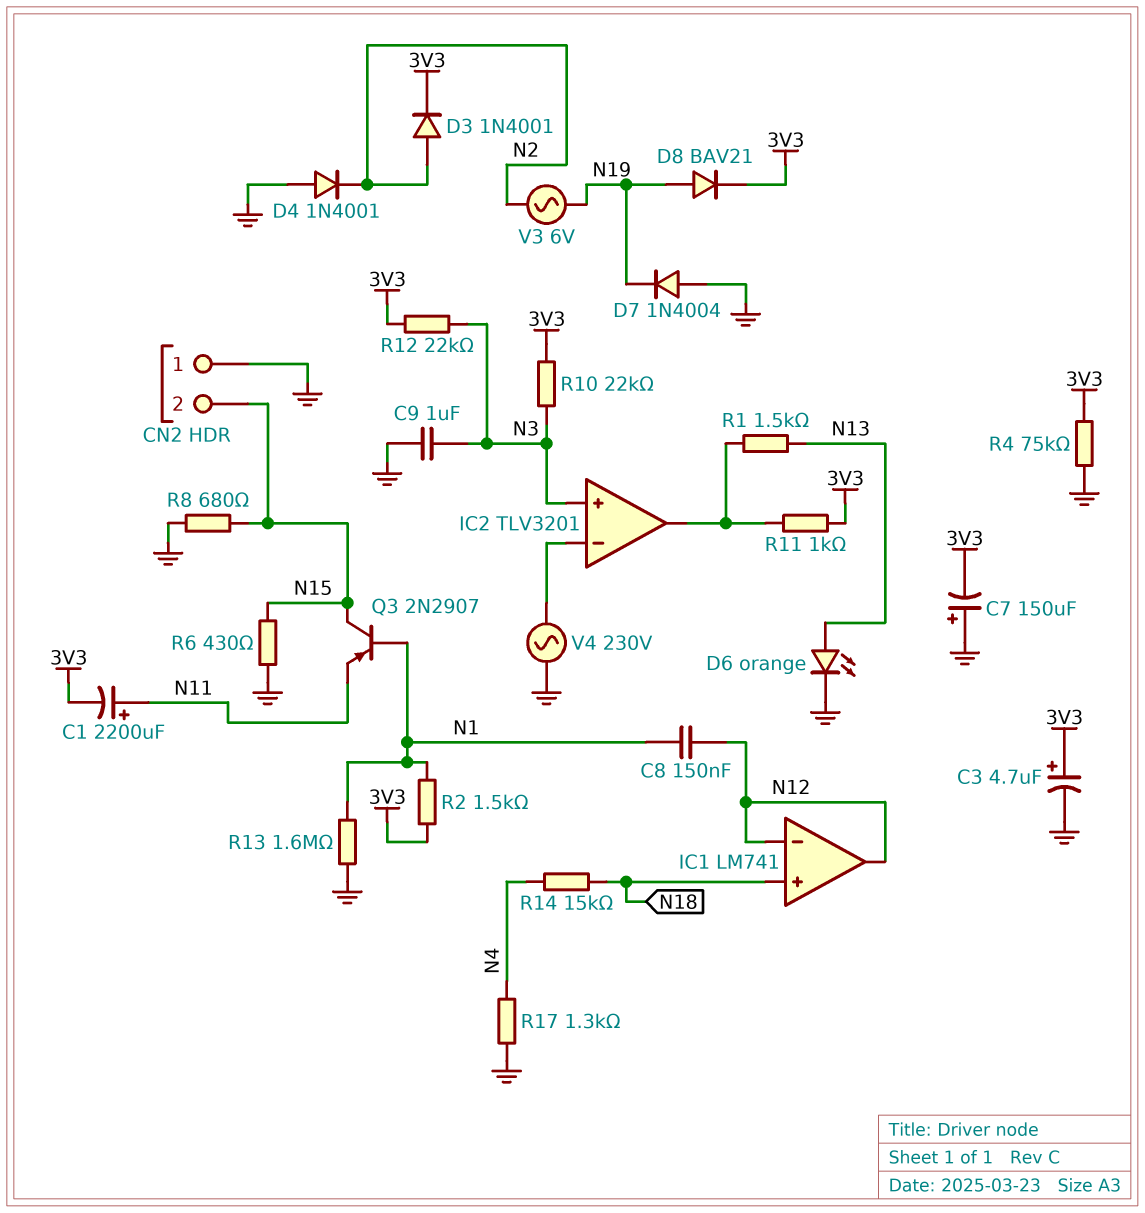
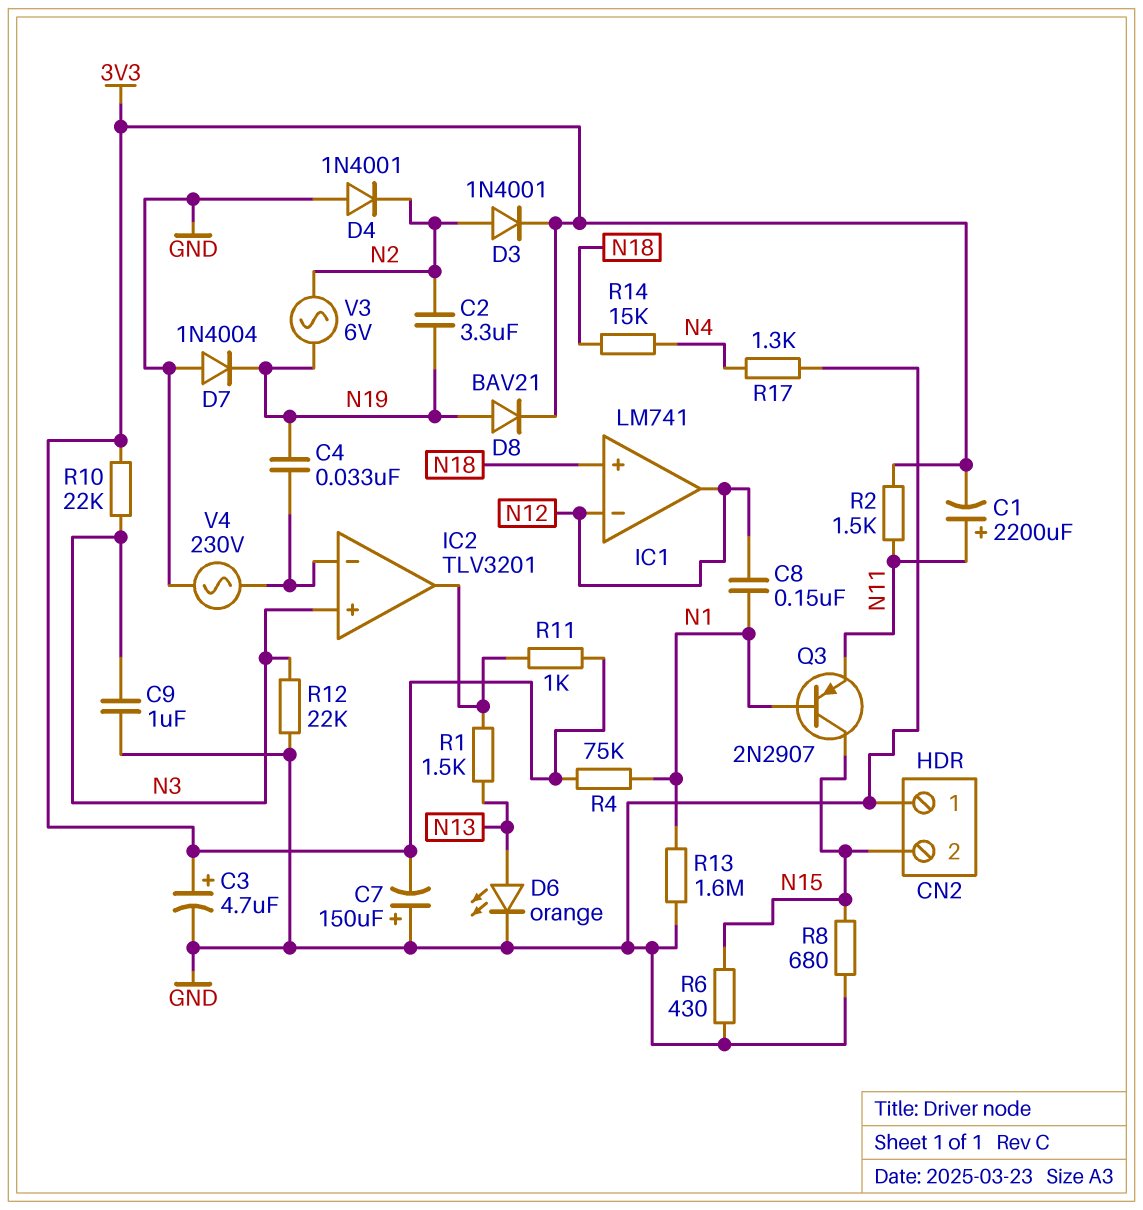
C2: none -> 3.3uF (N2, N19)
C4: none -> 33nF (IC2/in-, N19)
R2: 1.5k (3V3, N1) -> 1.5k (3V3, N11)
R4: 75k (3V3, GND) -> 75k (3V3, N1)
R12: 22k (3V3, N3) -> 22k (GND, N3)

